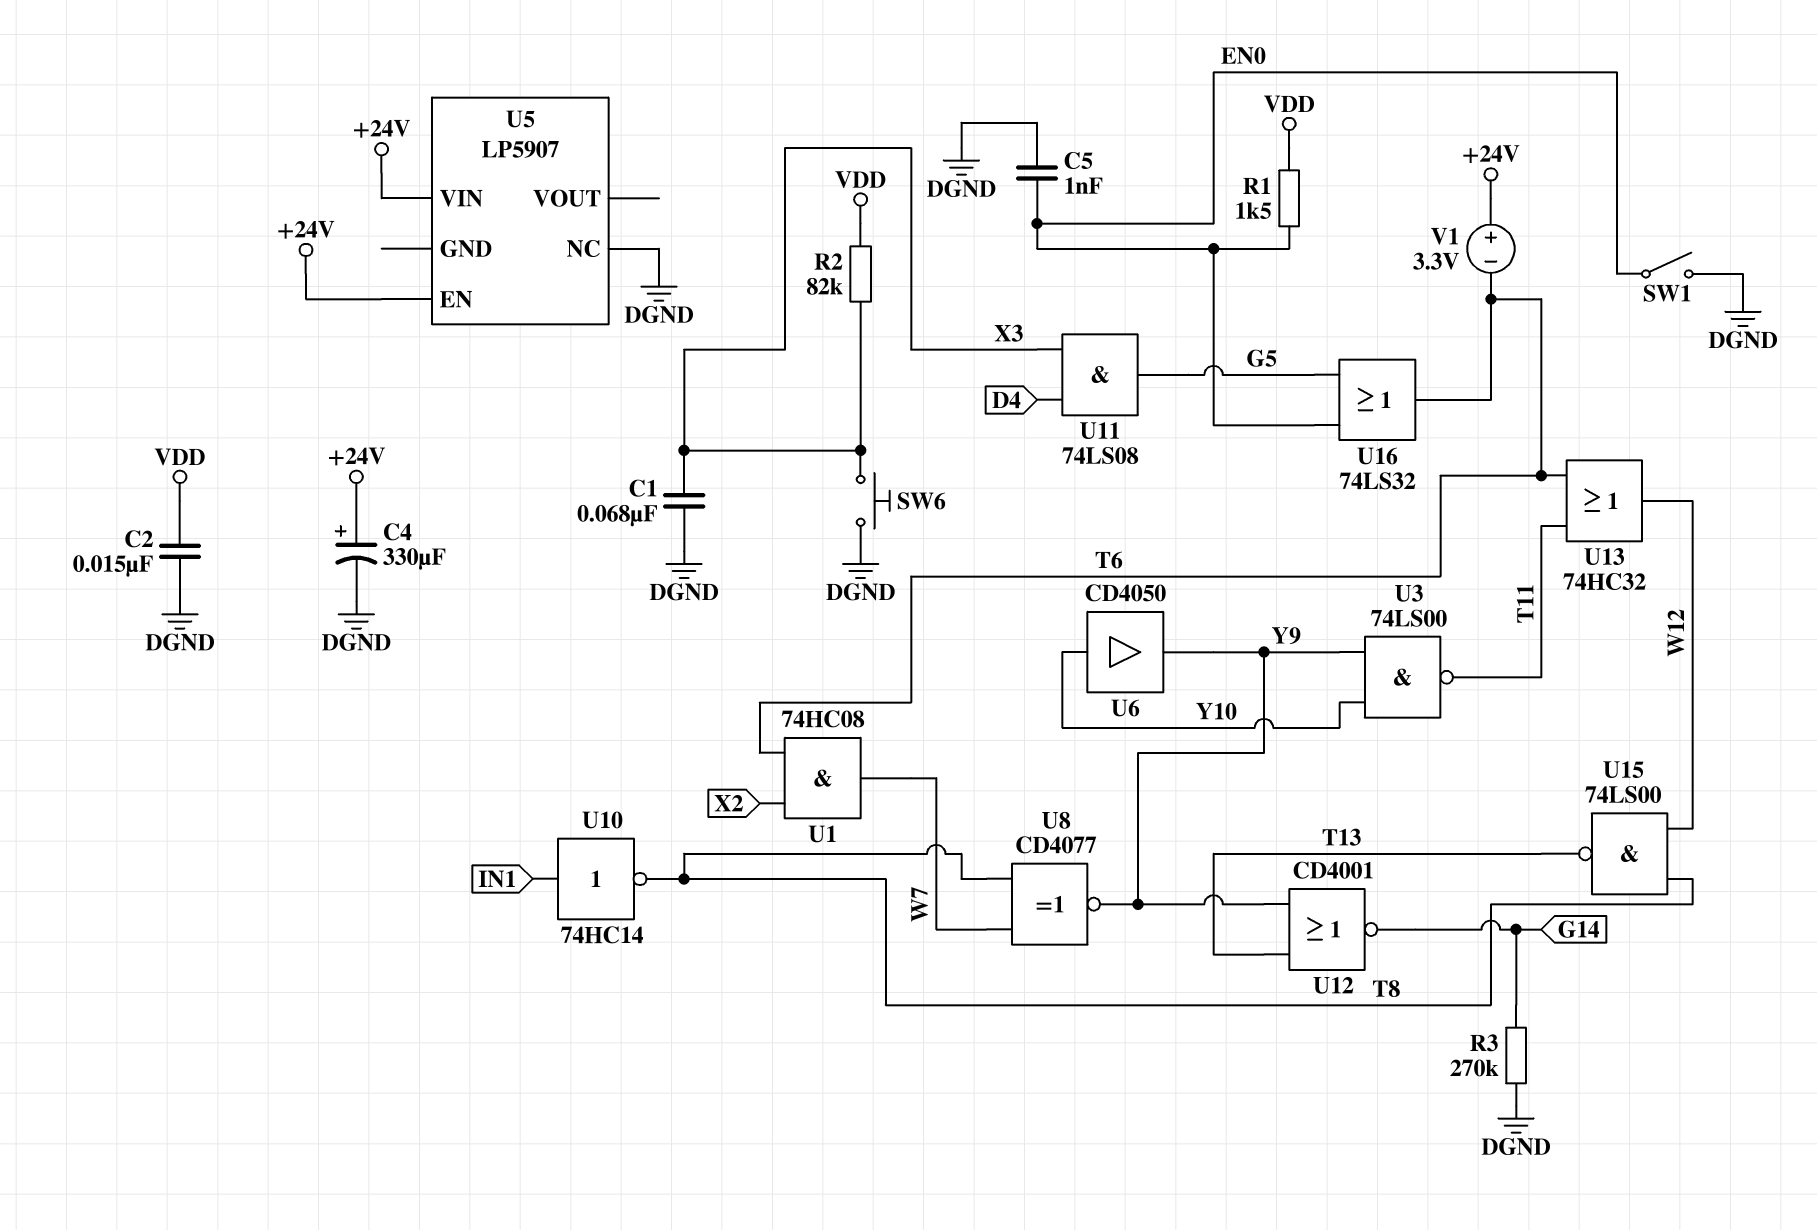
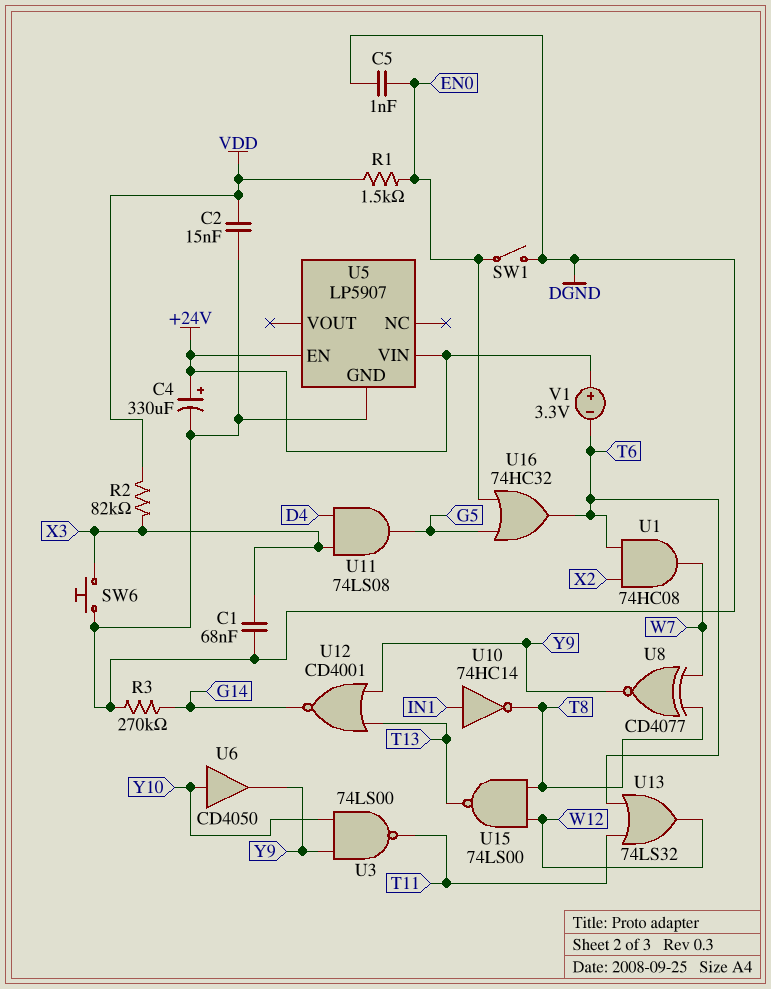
U5 pin GND: none -> DGND
U5 pin NC: DGND -> none
U13: OR 74HC32 (in T6, in T11, out W12) -> OR 74LS32 (in T6, in T11, out W12)
U16: OR 74LS32 (in EN0, in G5, out T6) -> OR 74HC32 (in EN0, in G5, out T6)

